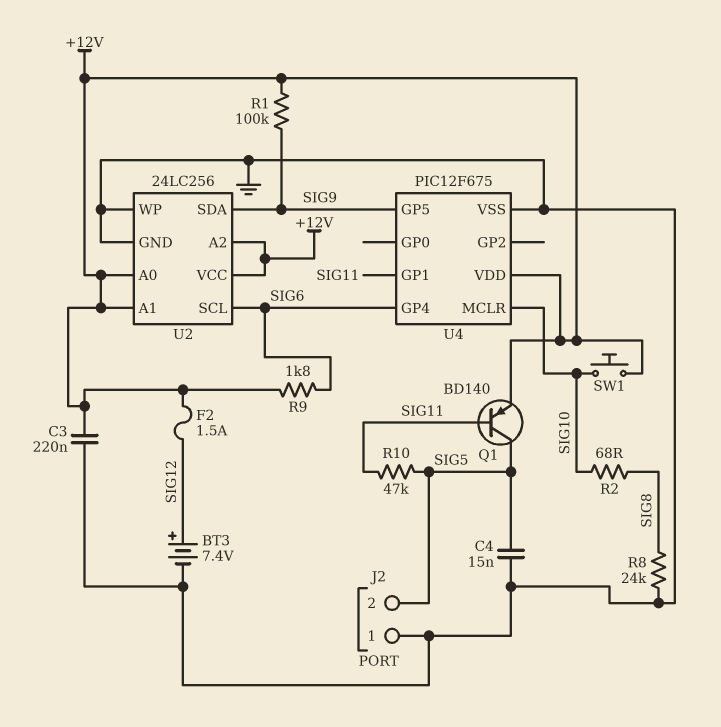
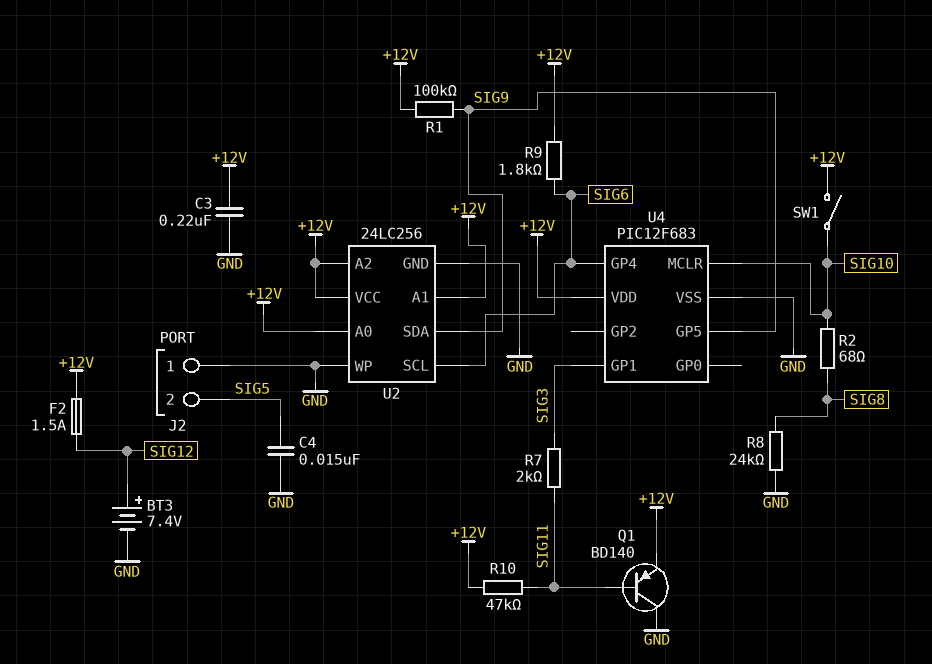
Q1: PNP BD140 (B SIG11, C SIG5, E +12V) -> PNP BD140 (B SIG11, C GND, E +12V)
R7: none -> 2k (SIG3, SIG11)
R10: 47k (SIG5, SIG11) -> 47k (+12V, SIG11)
SW1: button (+12V, SIG10) -> switch (+12V, SIG10)
U4: PIC12F675 -> PIC12F683
U4 pin GP1: SIG11 -> SIG3

